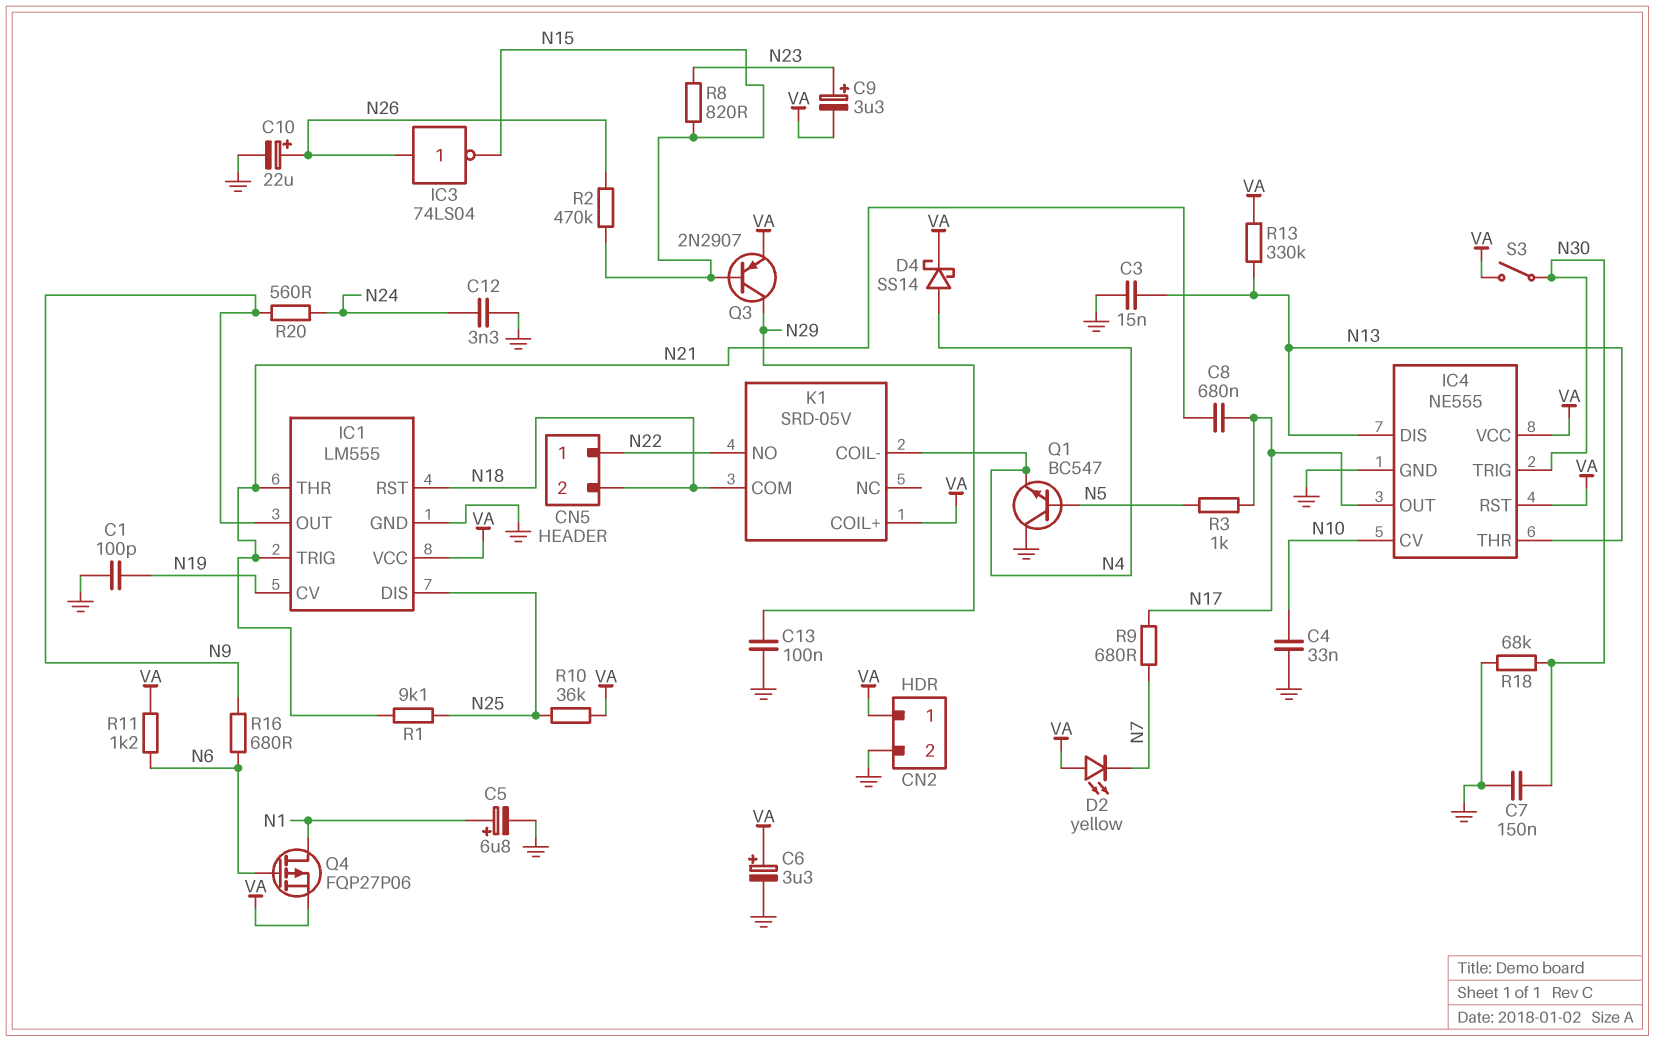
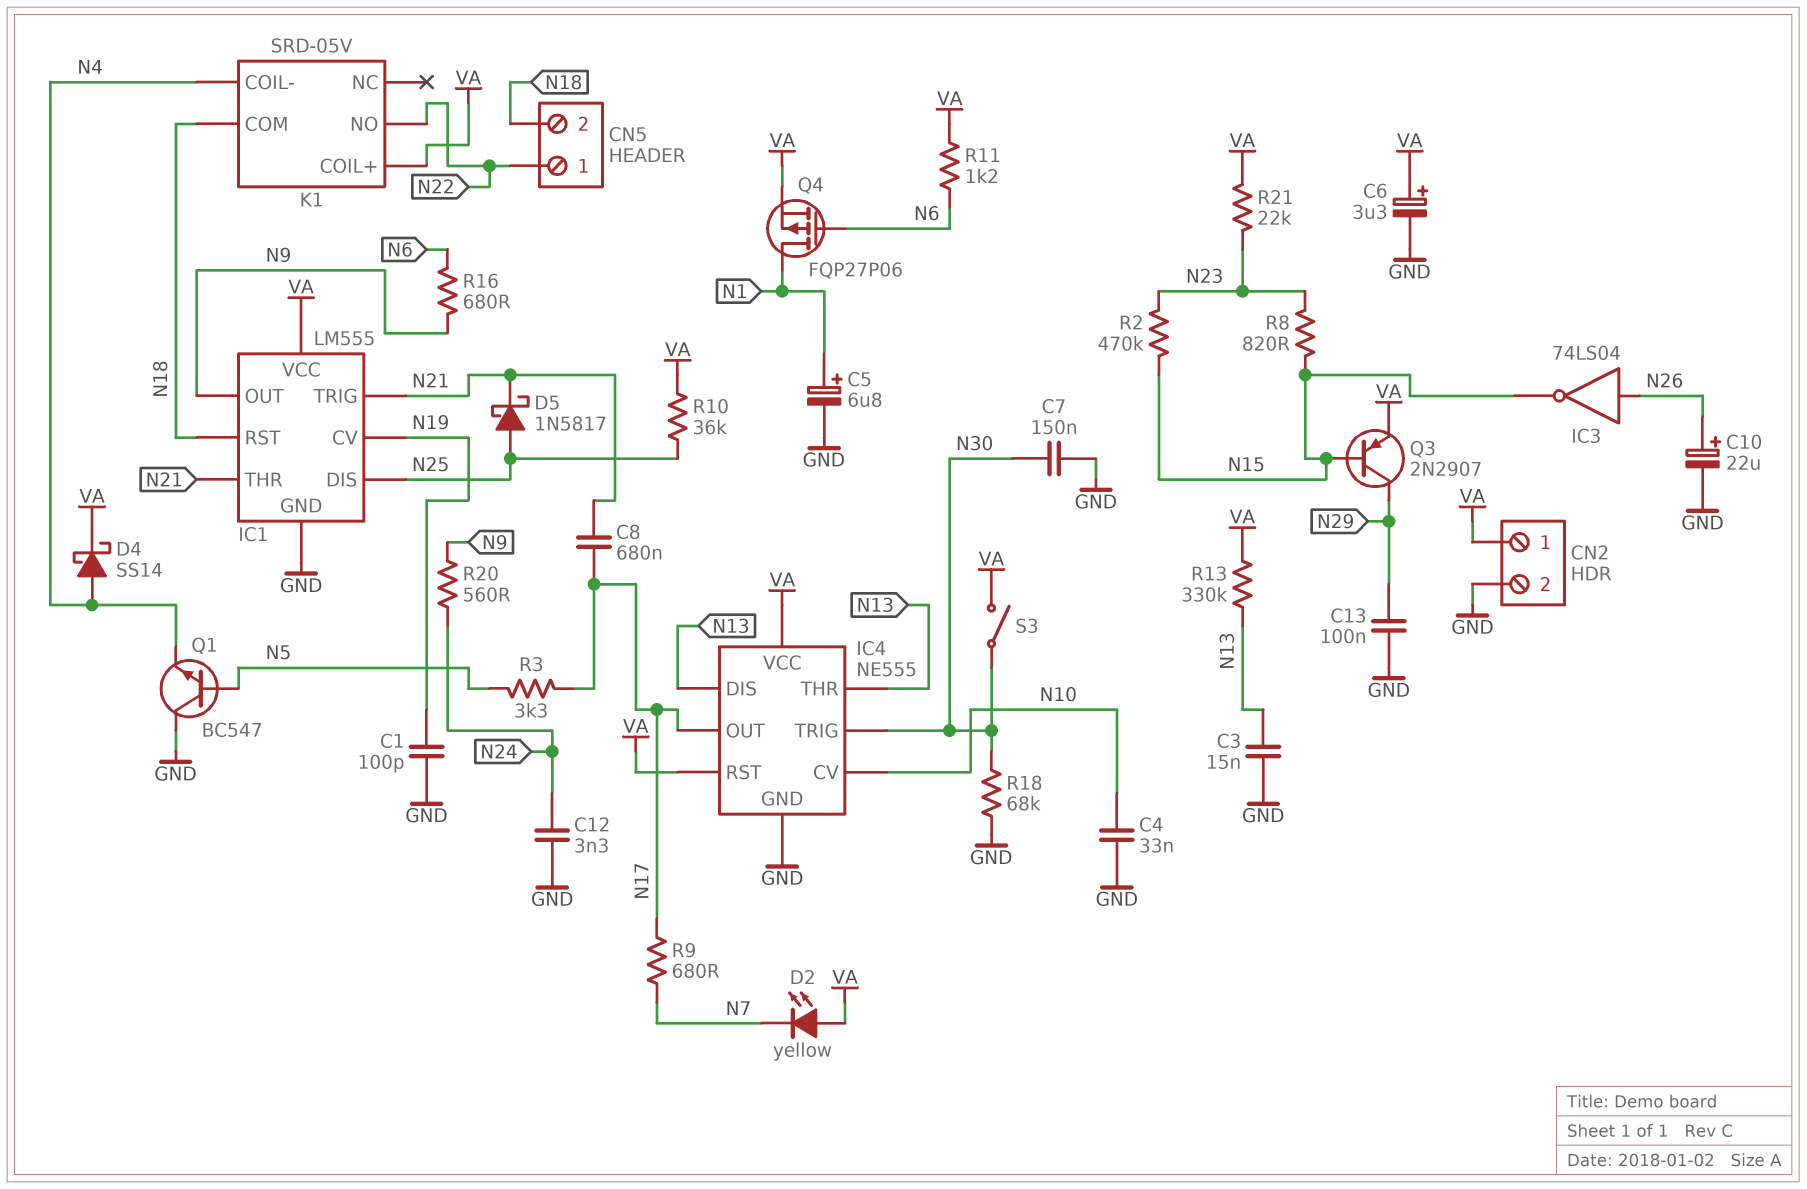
C9: 3.3uF (plus N23, minus VA) -> none
D5: none -> schottky 1N5817 (A N25, K N21)
R1: 9.1k (N21, N25) -> none
R2: 470k (N15, N26) -> 470k (N15, N23)
R3: 1k (N5, N17) -> 3.3k (N5, N17)
R21: none -> 22k (N23, VA)

